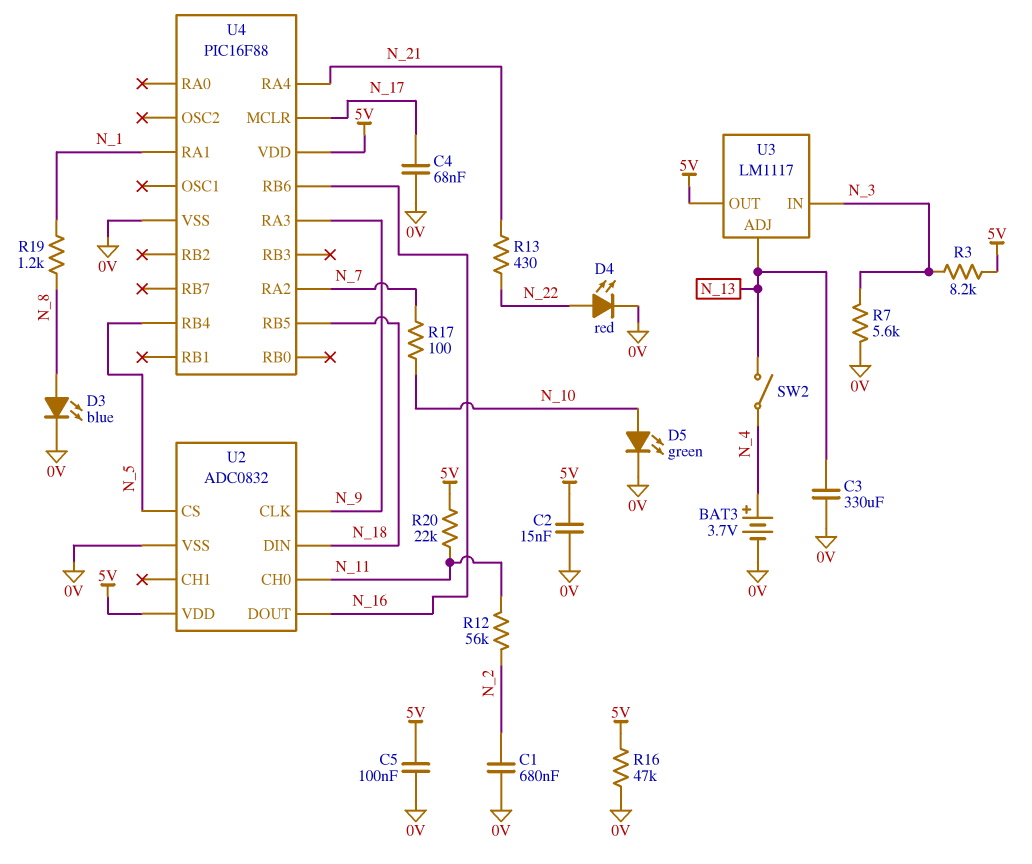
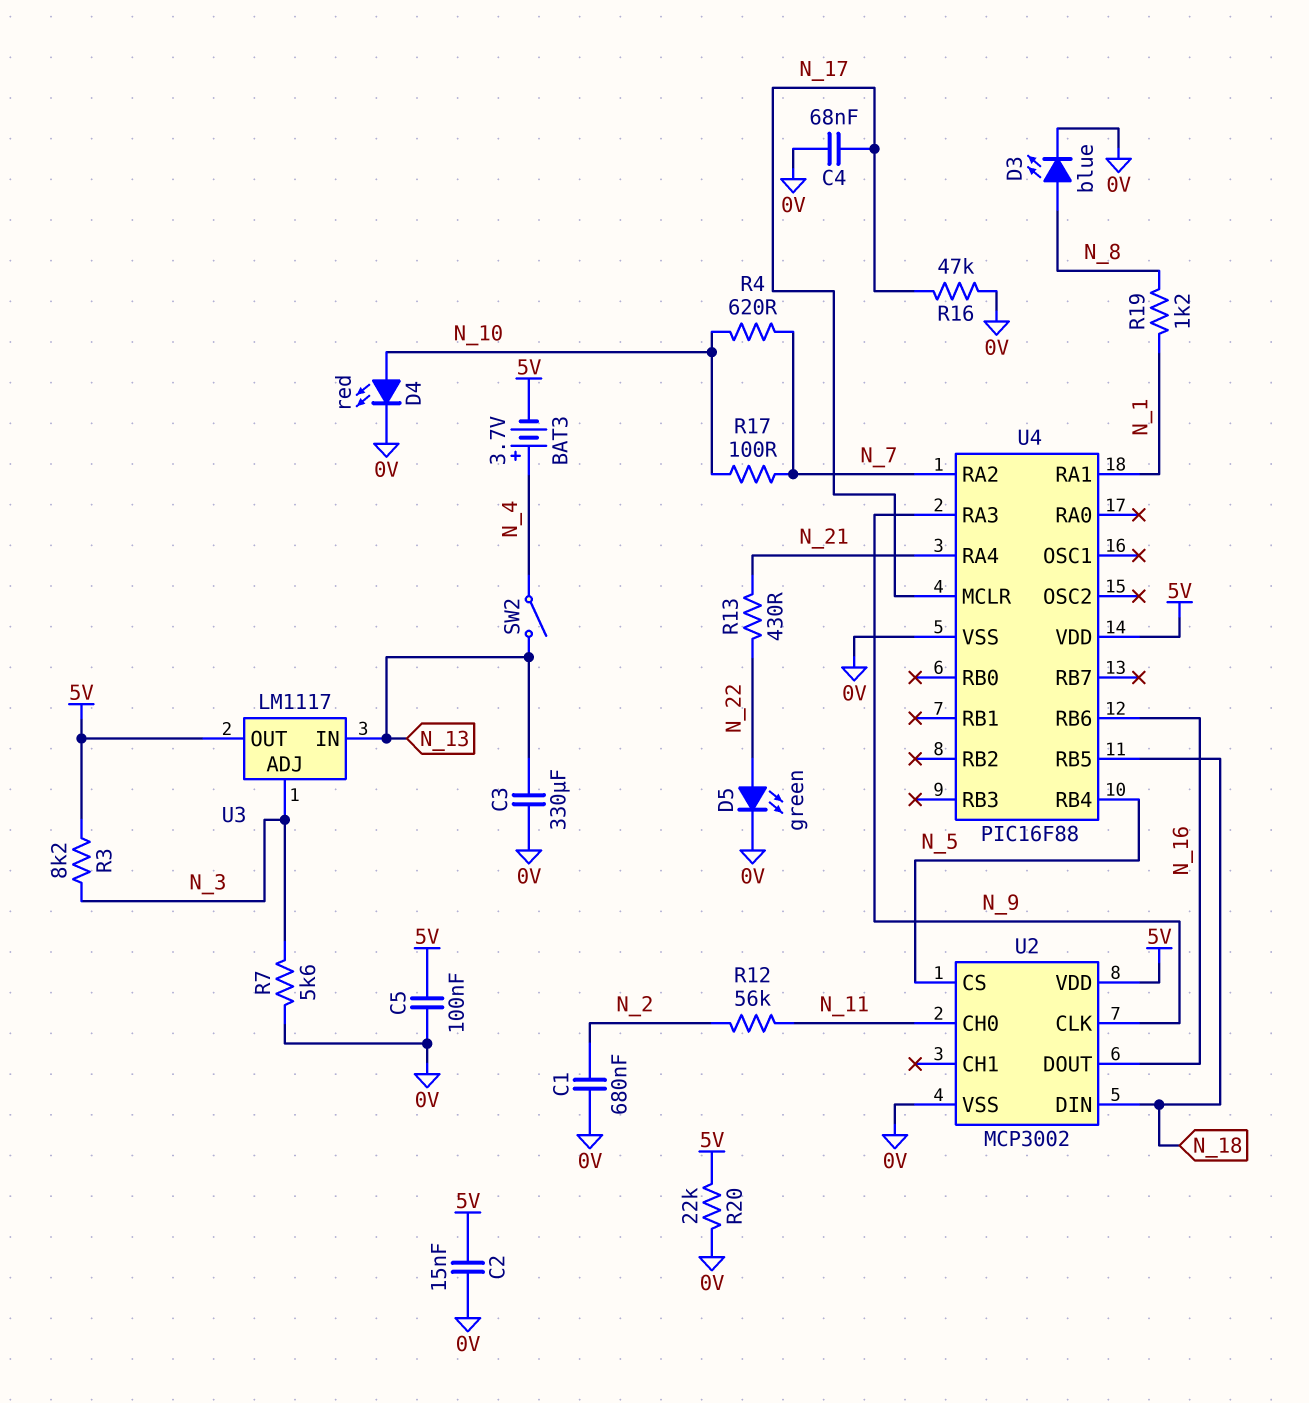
BAT3: 3.7V (plus N_4, minus 0V) -> 3.7V (plus N_4, minus 5V)
D4: LED red (A N_22, K 0V) -> LED red (A N_10, K 0V)
D5: LED green (A N_10, K 0V) -> LED green (A N_22, K 0V)
R4: none -> 620 (N_7, N_10)
R16: 47k (0V, 5V) -> 47k (0V, N_17)
R20: 22k (5V, N_11) -> 22k (0V, 5V)
U2: ADC0832 -> MCP3002
U3 pin ADJ: N_13 -> N_3
U3 pin IN: N_3 -> N_13

